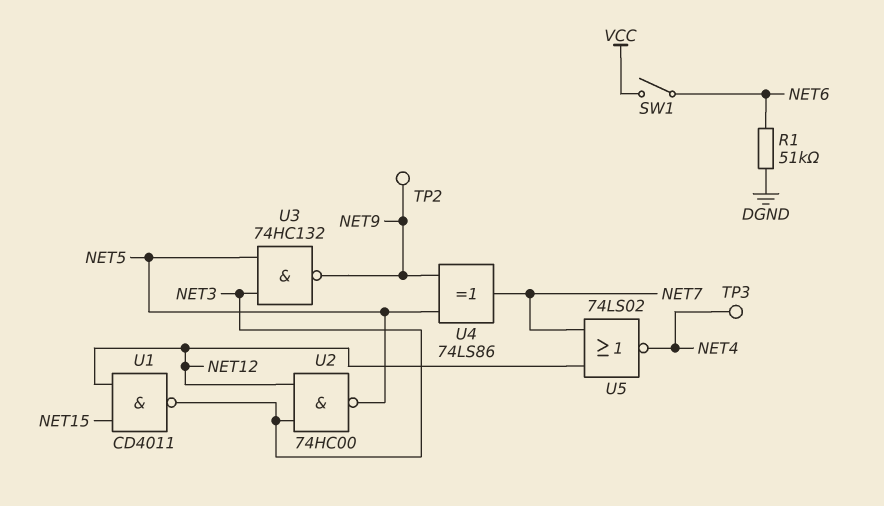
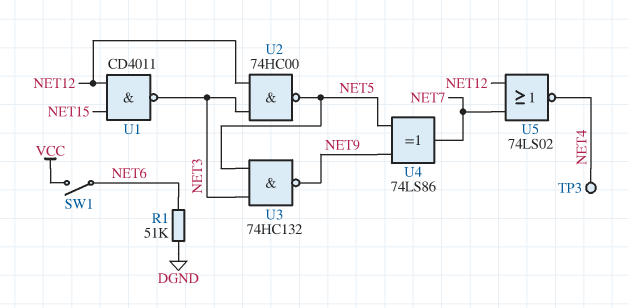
TP2: test point (NET9) -> none

